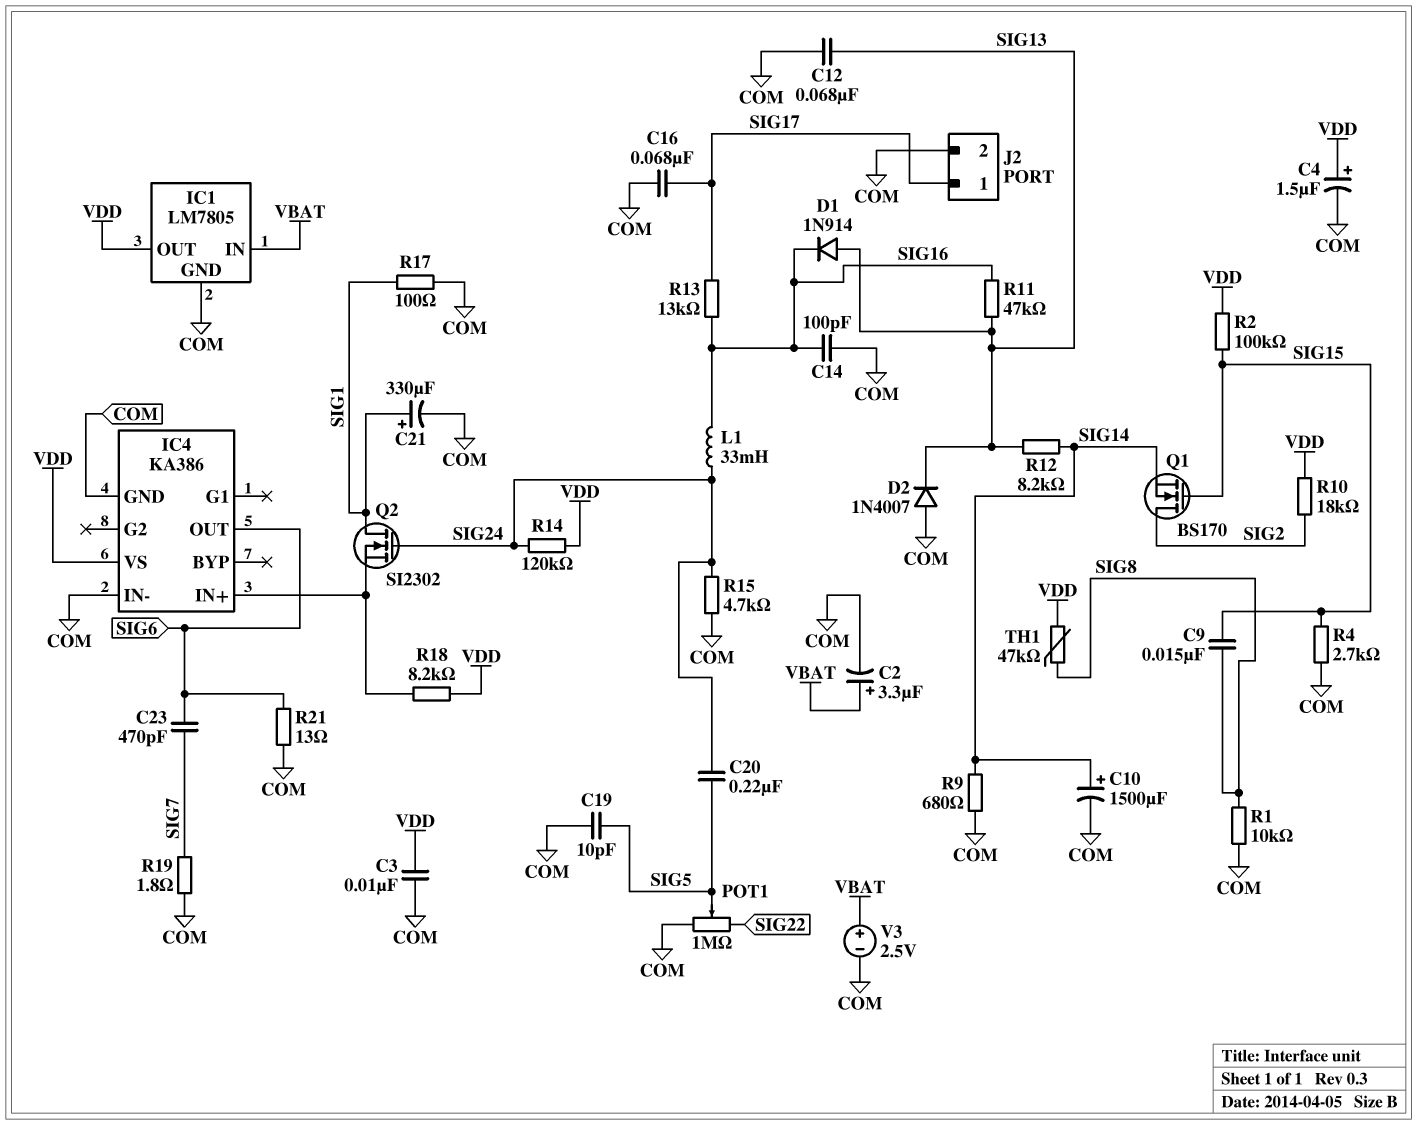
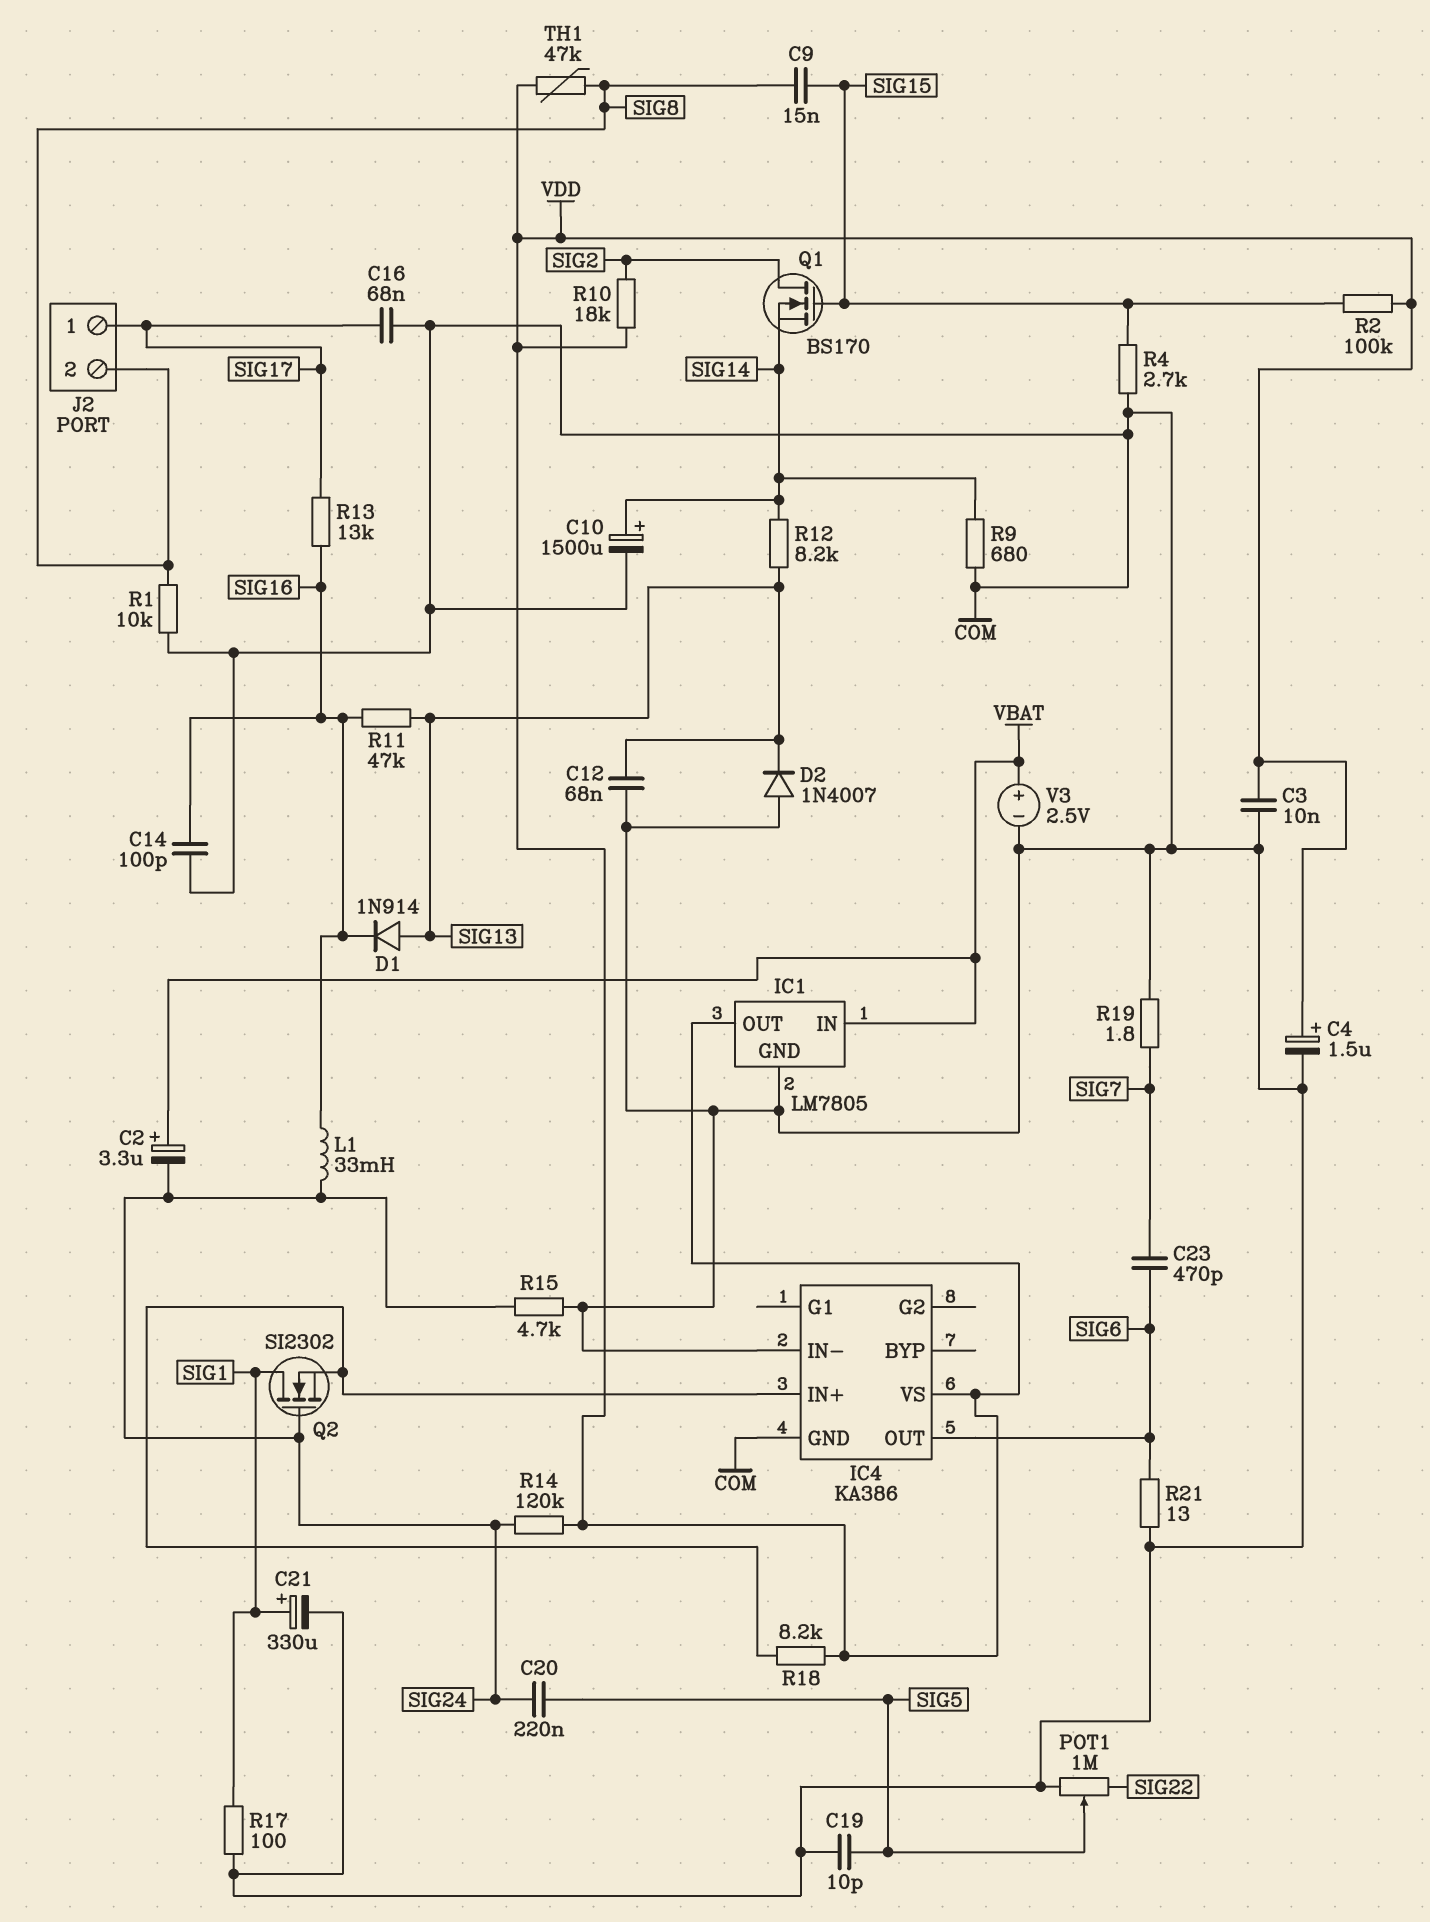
C2: 3.3uF (plus VBAT, minus COM) -> 3.3uF (plus VBAT, minus SIG24)
J2 pin 2: COM -> SIG8

